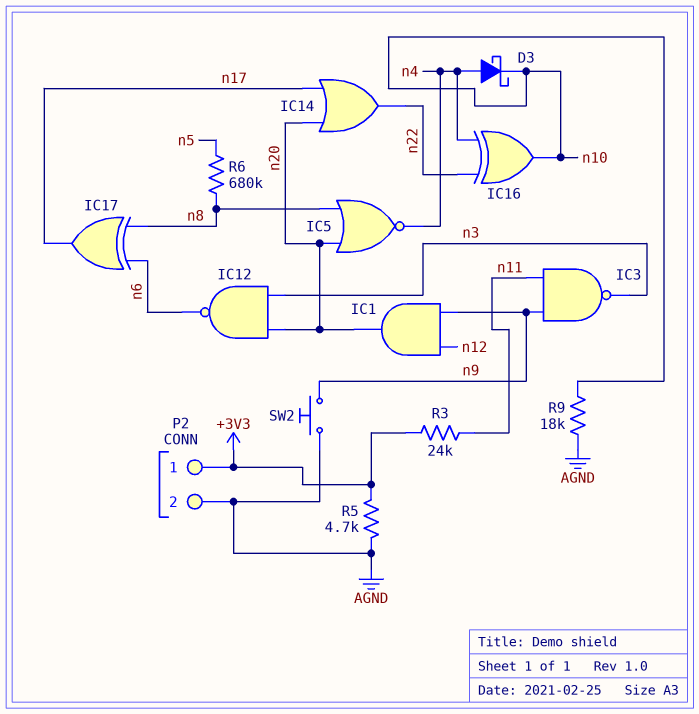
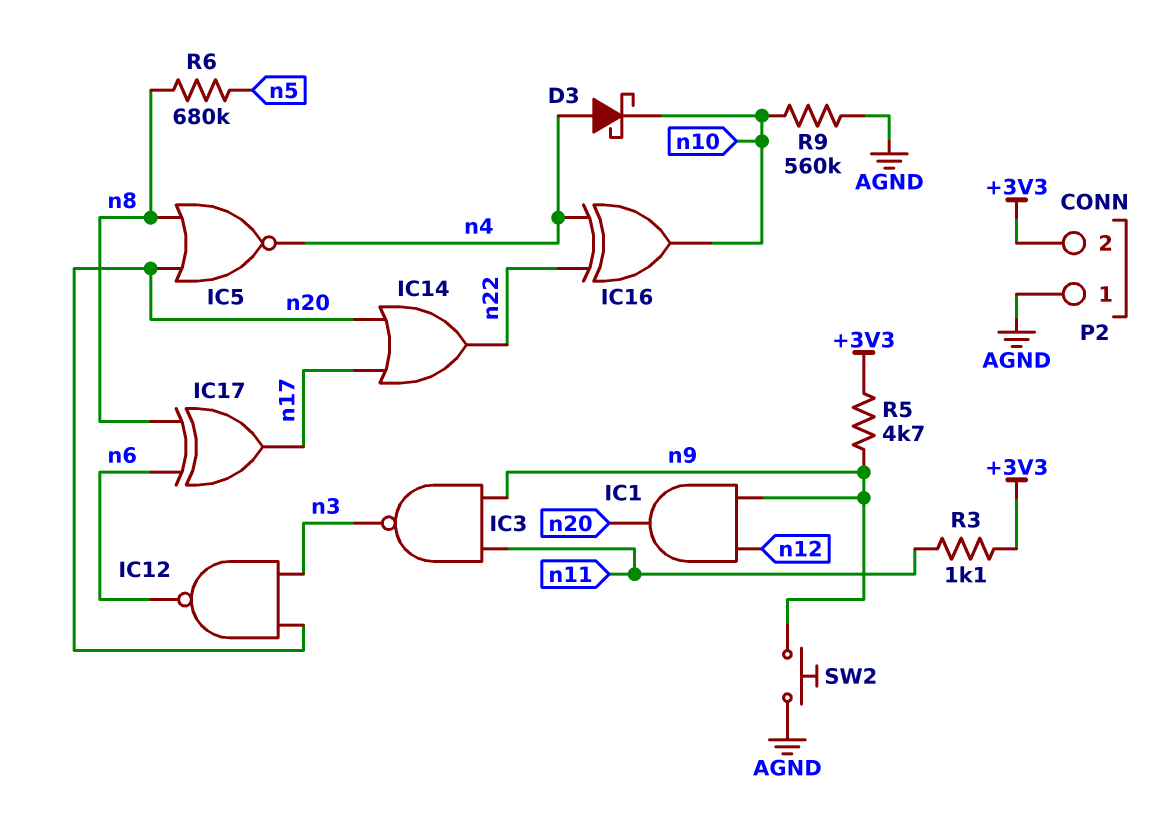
P2 pin 1: +3V3 -> AGND
P2 pin 2: AGND -> +3V3
R3: 24k (+3V3, n11) -> 1.1k (+3V3, n11)
R5: 4.7k (+3V3, AGND) -> 4.7k (+3V3, n9)
R9: 18k (AGND, n10) -> 560k (AGND, n10)

